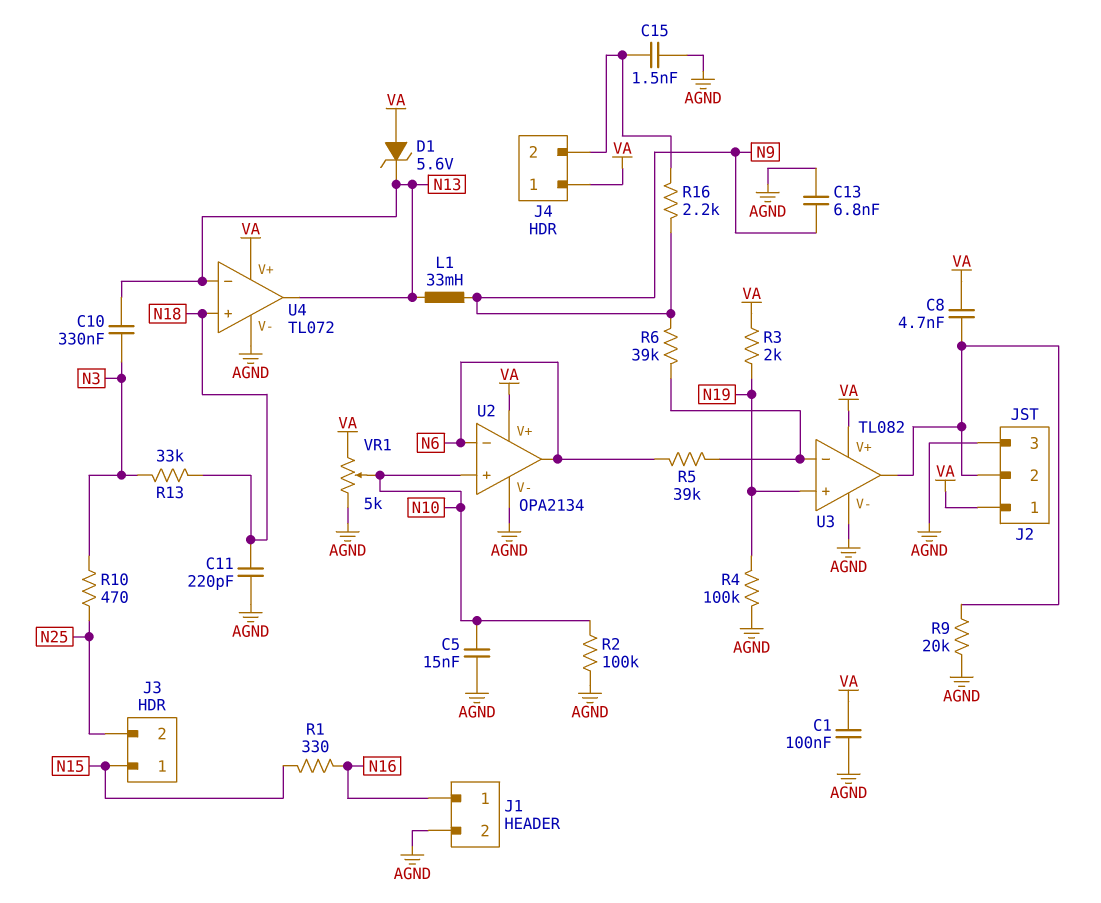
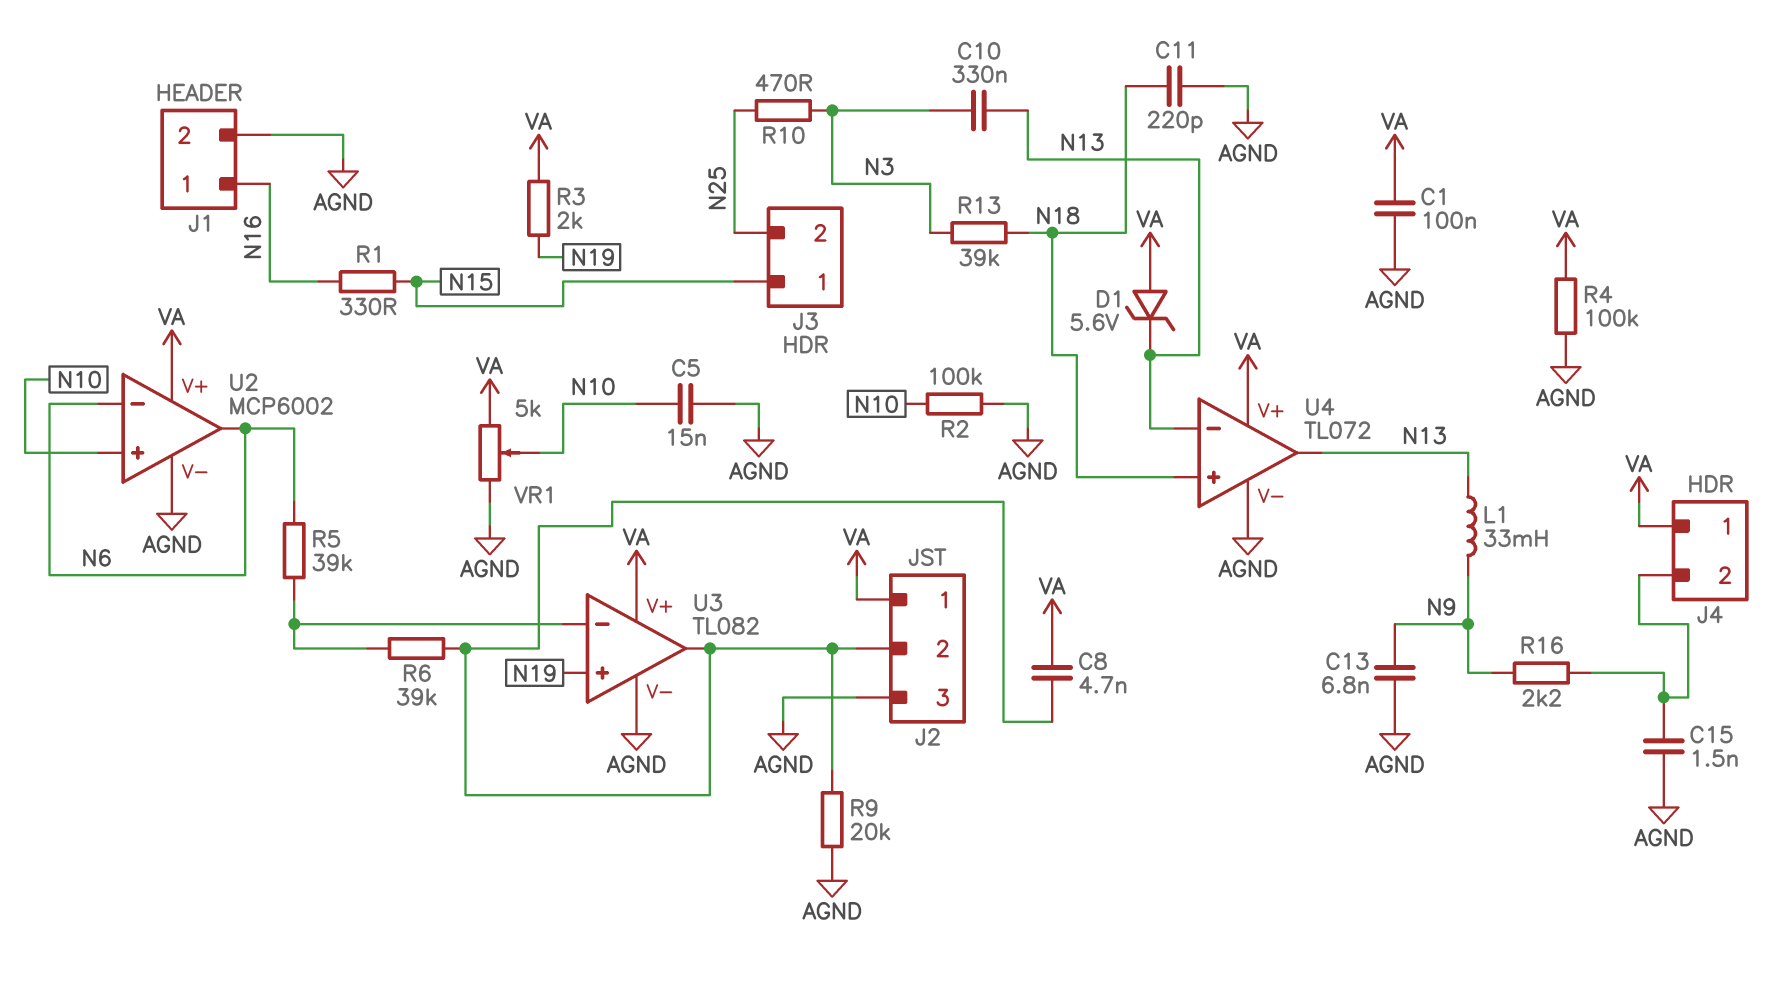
R4: 100k (AGND, N19) -> 100k (AGND, VA)
R6: 39k (N9, U3/in-) -> 39k (J2/2, U3/in-)
R13: 33k (N3, N18) -> 39k (N3, N18)
U2: OPA2134 -> MCP6002

